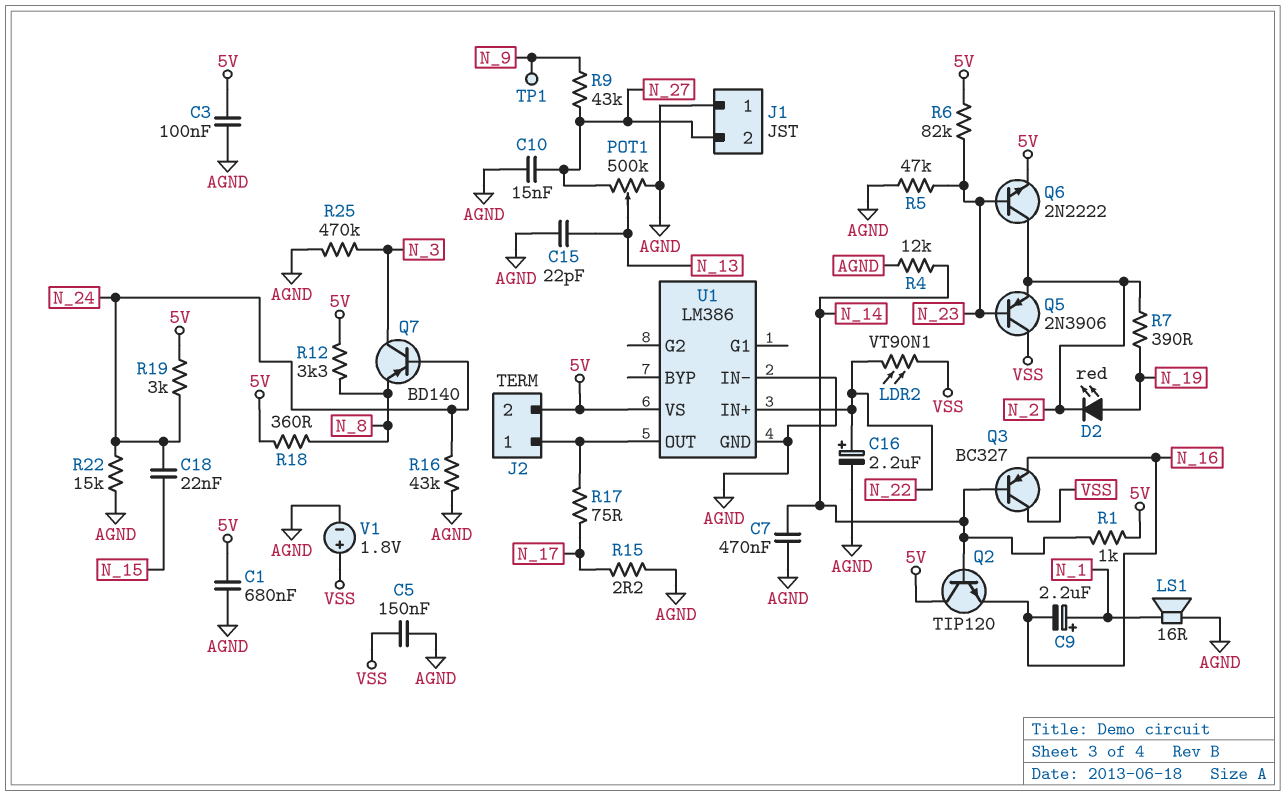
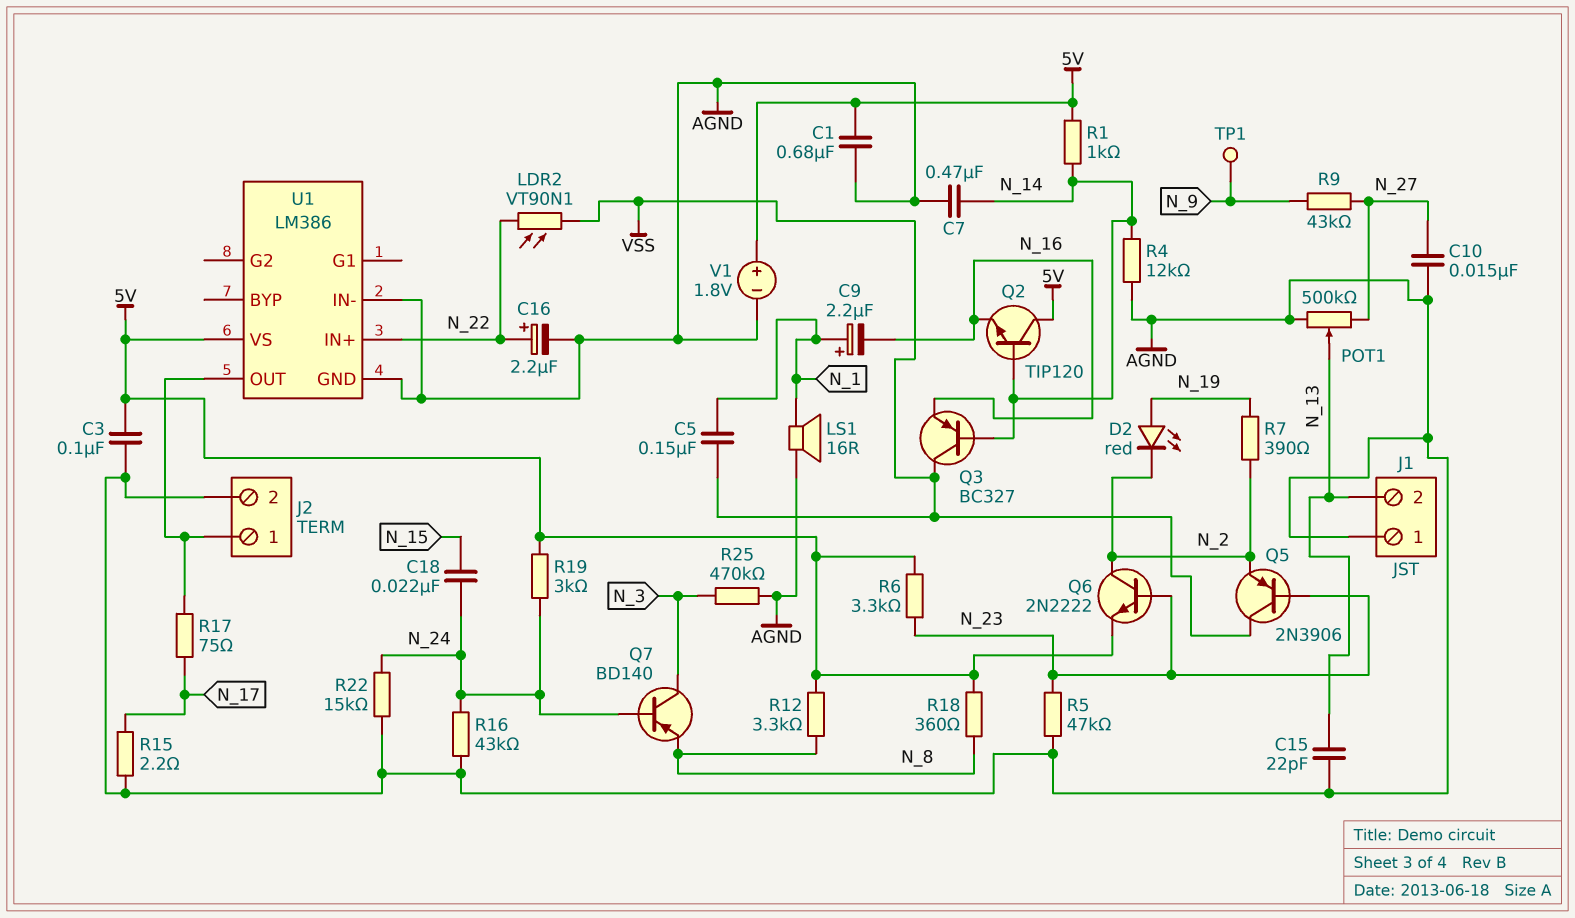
C5: 150nF (AGND, VSS) -> 150nF (N_1, VSS)
J1 pin 2: N_27 -> N_13
J2 pin 2: 5V -> AGND
R6: 82k (5V, N_23) -> 3.3k (5V, N_23)
V1: 1.8V (plus VSS, minus AGND) -> 1.8V (plus 5V, minus AGND)

